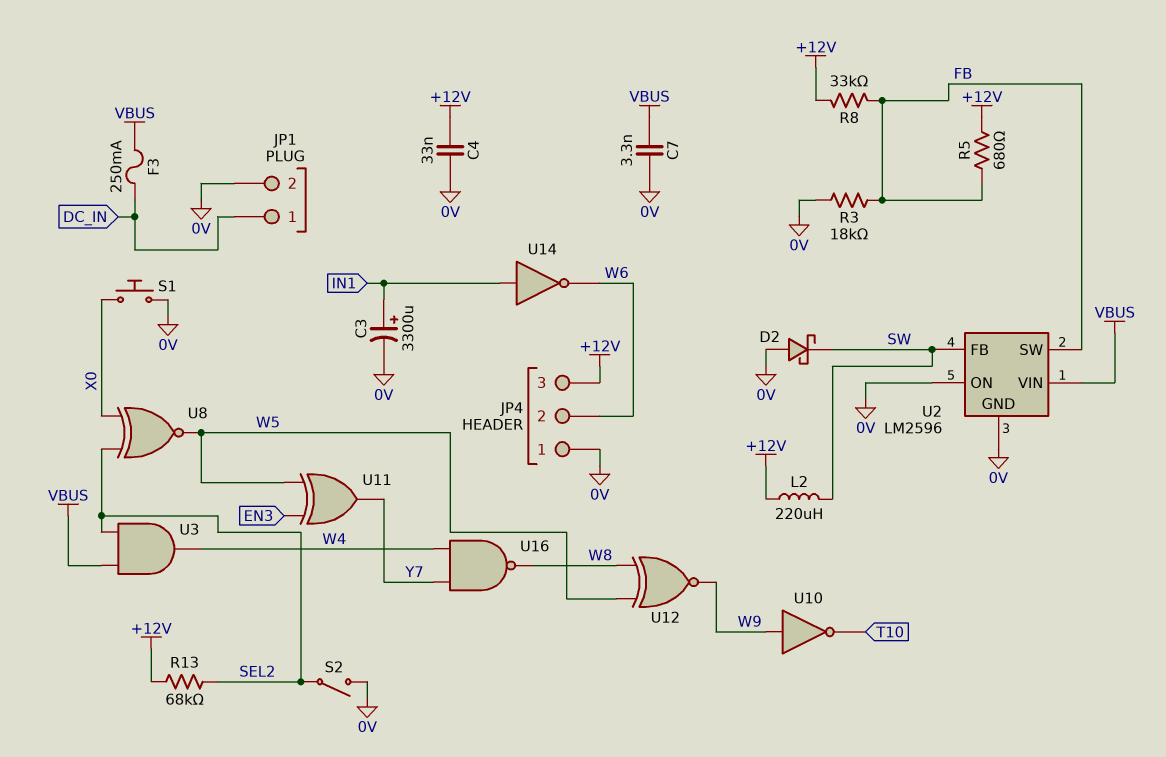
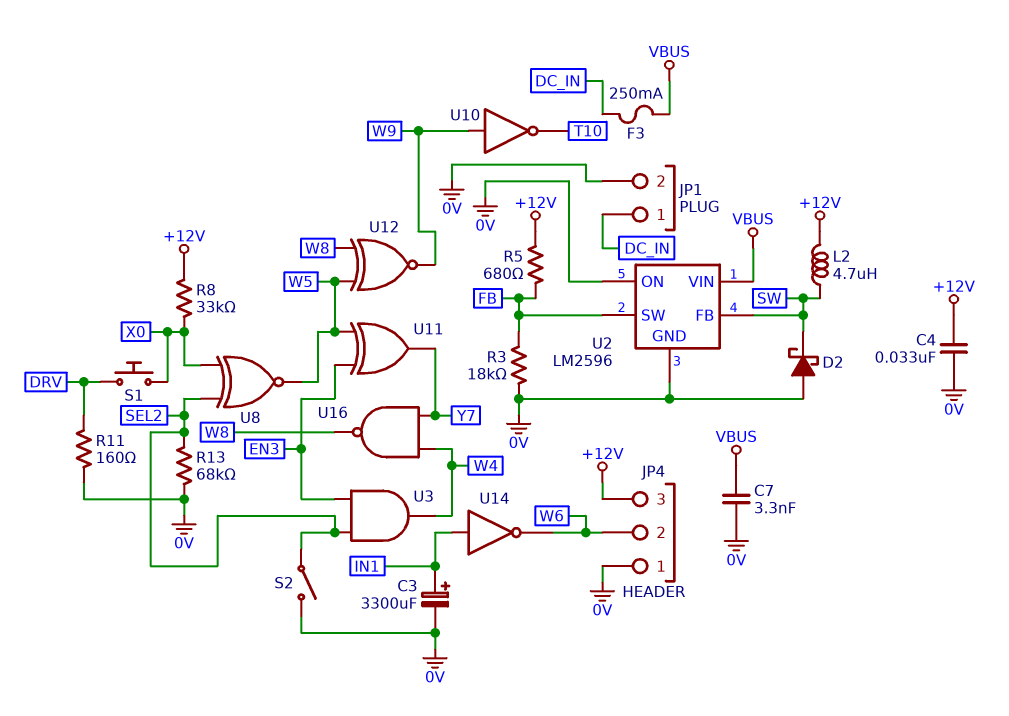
L2: 220uH (+12V, SW) -> 4.7uH (+12V, SW)
R8: 33k (+12V, FB) -> 33k (+12V, X0)
R11: none -> 160 (0V, DRV)
R13: 68k (+12V, SEL2) -> 68k (0V, SEL2)
S1: button (0V, X0) -> button (DRV, X0)
U3: AND (in SEL2, in VBUS, out W4) -> AND (in EN3, in SEL2, out W4)

